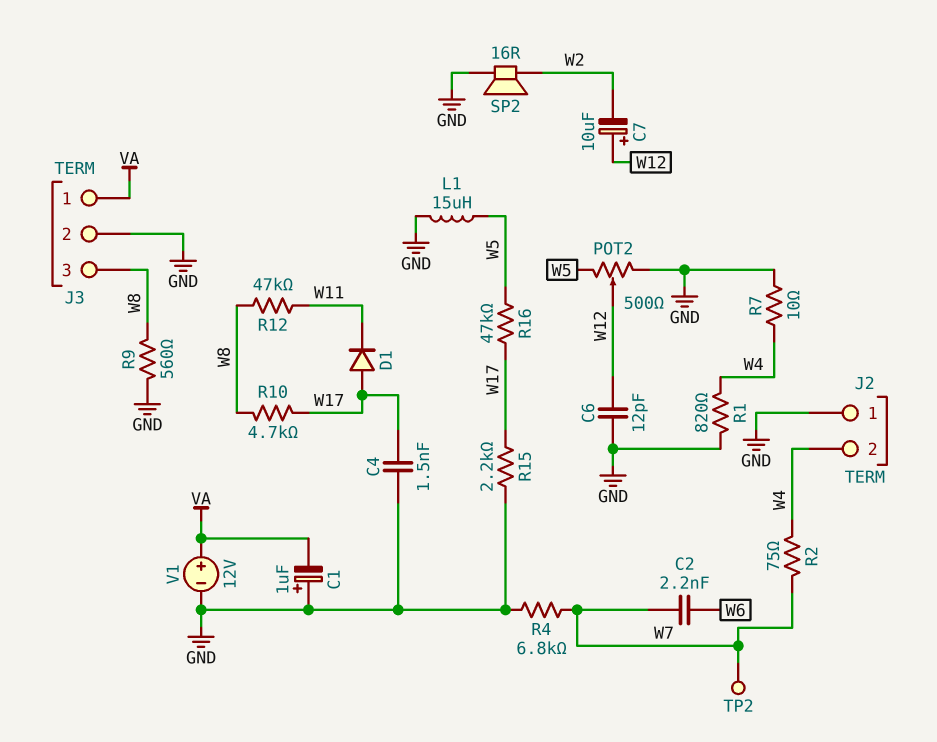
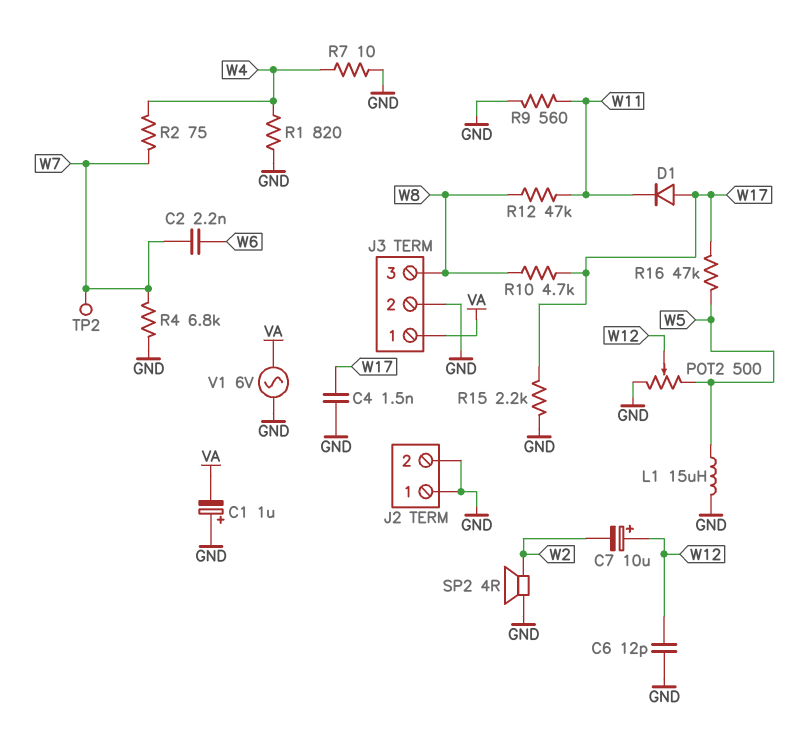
J2 pin 2: W4 -> GND
R9: 560 (GND, W8) -> 560 (GND, W11)
SP2: speaker 16R (GND, W2) -> speaker 4R (GND, W2)
V1: 12V (plus VA, minus GND) -> AC 6V (GND, VA)

